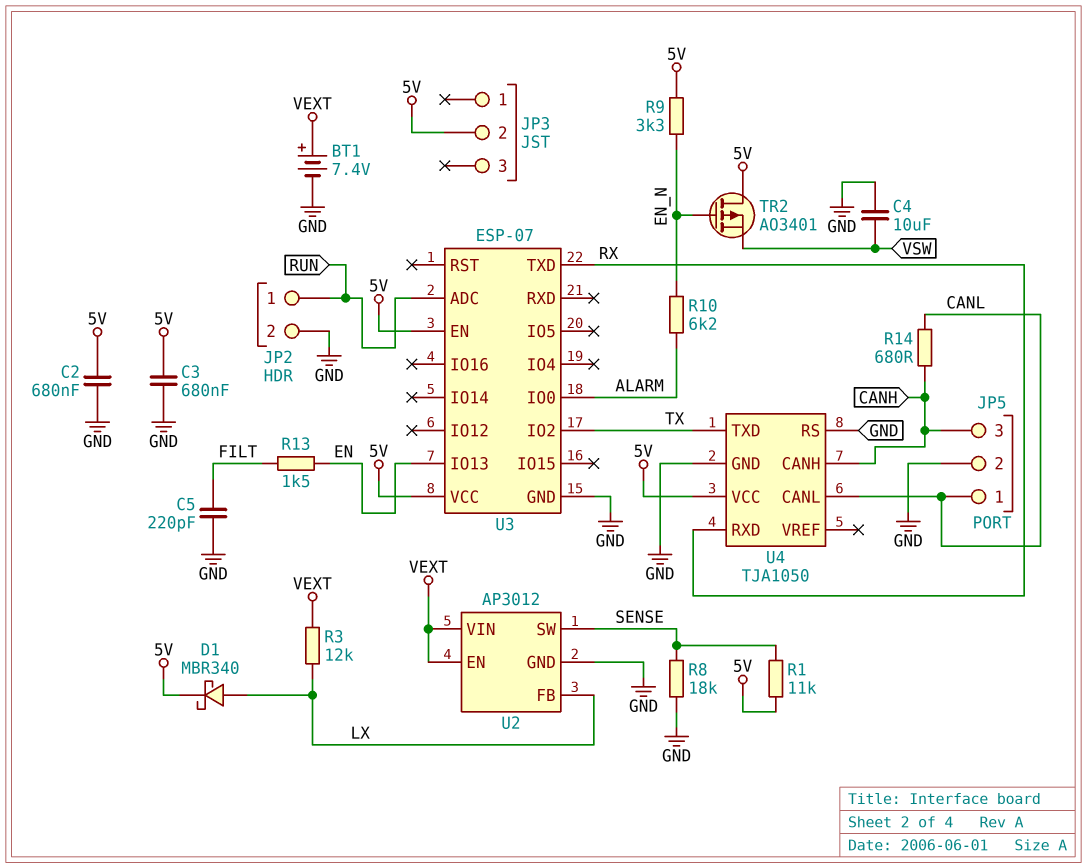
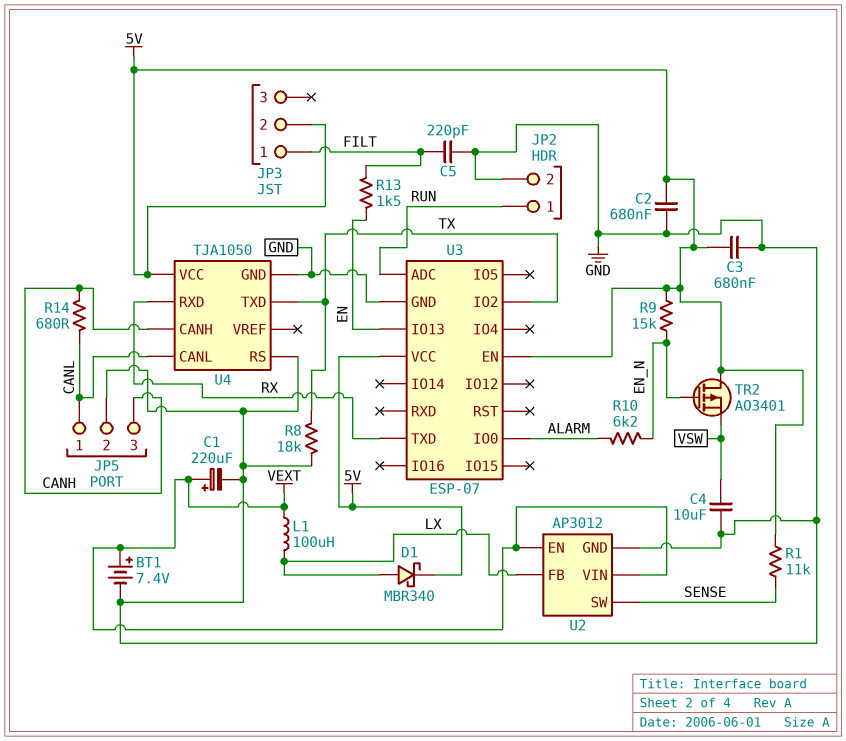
C1: none -> 220uF (plus VEXT, minus GND)
JP3 pin 1: none -> FILT
L1: none -> 100uH (LX, VEXT)
R3: 12k (LX, VEXT) -> none
R8: 18k (GND, SENSE) -> 18k (GND, TX)
R9: 3.3k (5V, EN_N) -> 15k (5V, EN_N)

